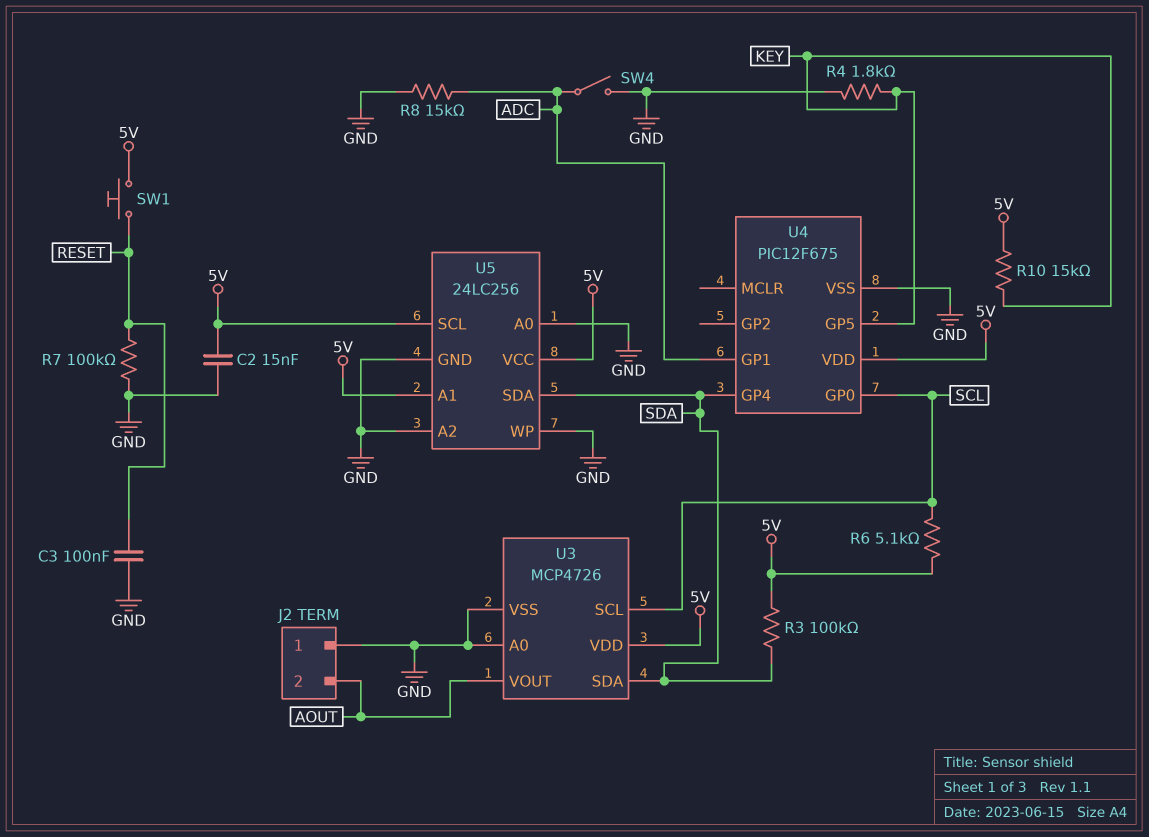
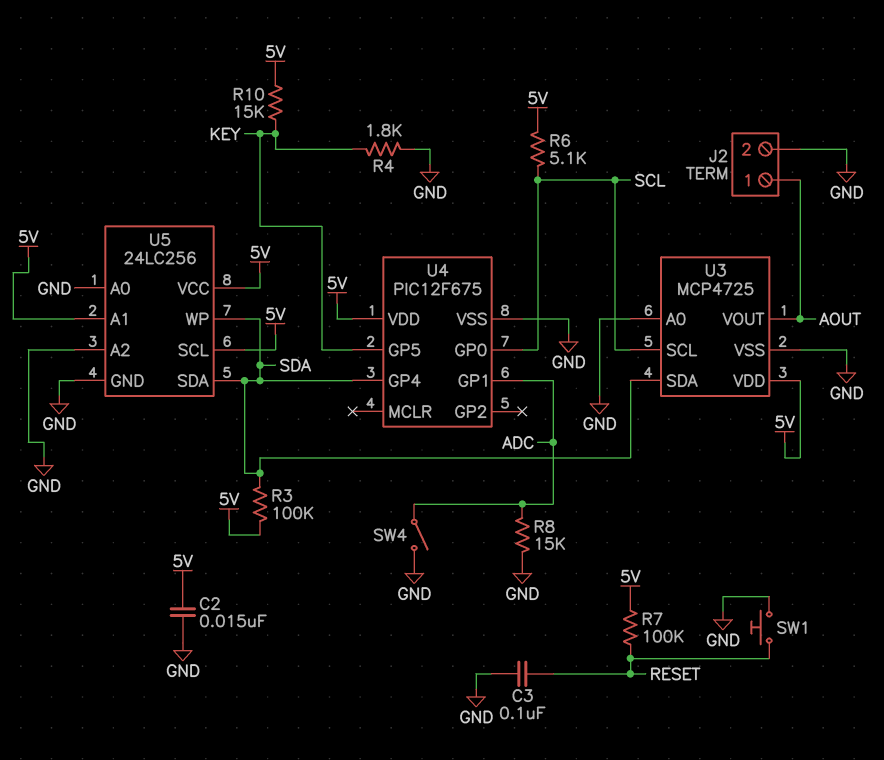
J2 pin 1: GND -> AOUT
J2 pin 2: AOUT -> GND
R7: 100k (GND, RESET) -> 100k (5V, RESET)
SW1: button (5V, RESET) -> button (GND, RESET)
U3: MCP4726 -> MCP4725
U5 pin WP: GND -> SDA

